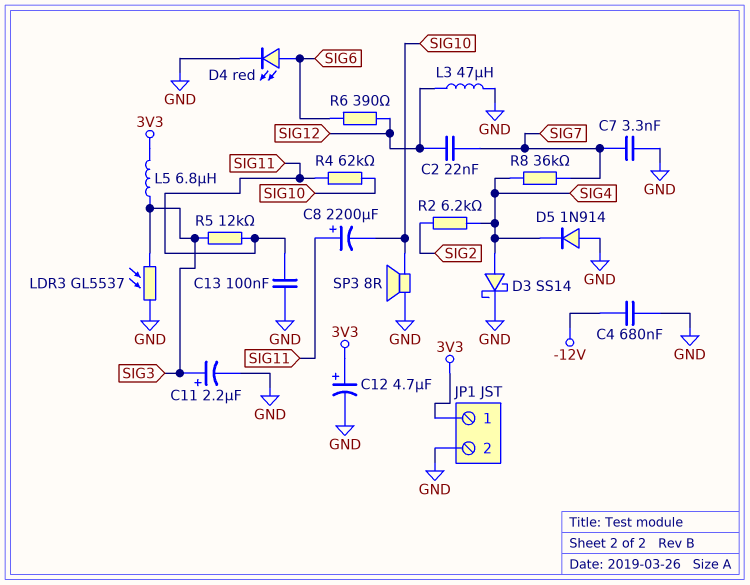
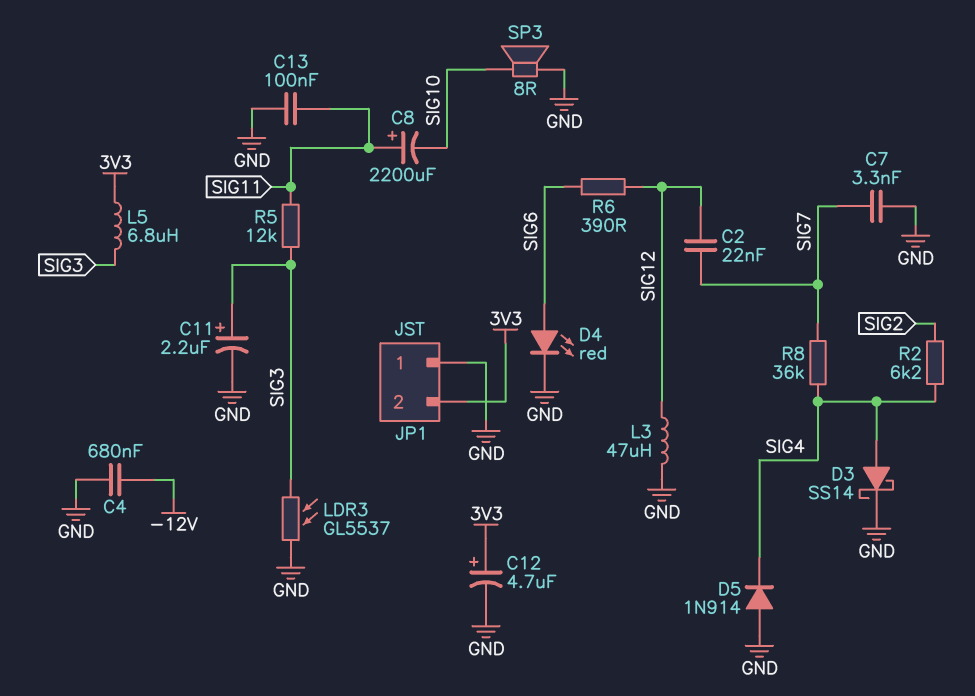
JP1 pin 1: 3V3 -> GND
JP1 pin 2: GND -> 3V3
R4: 62k (SIG10, SIG11) -> none

